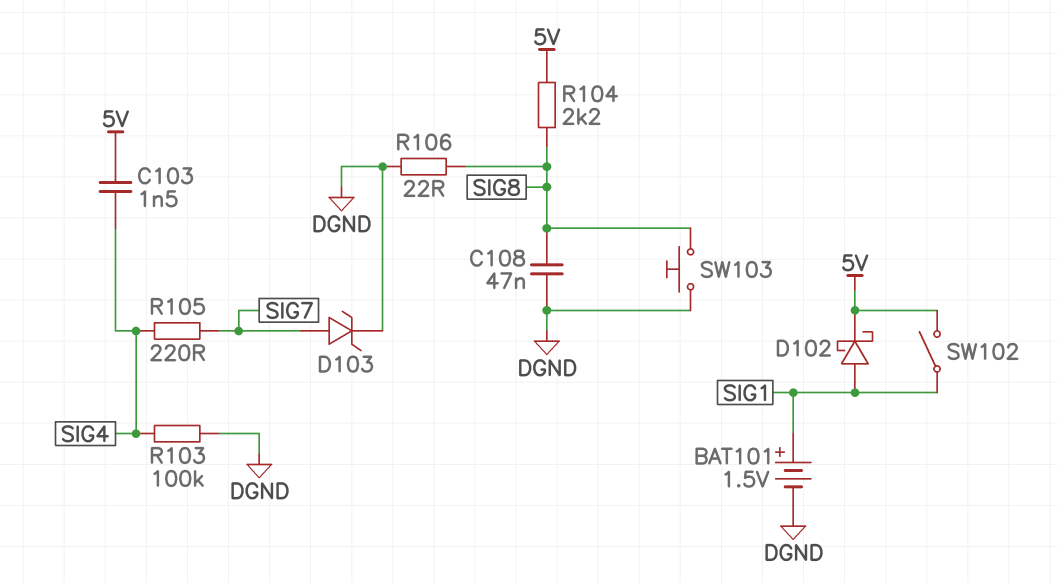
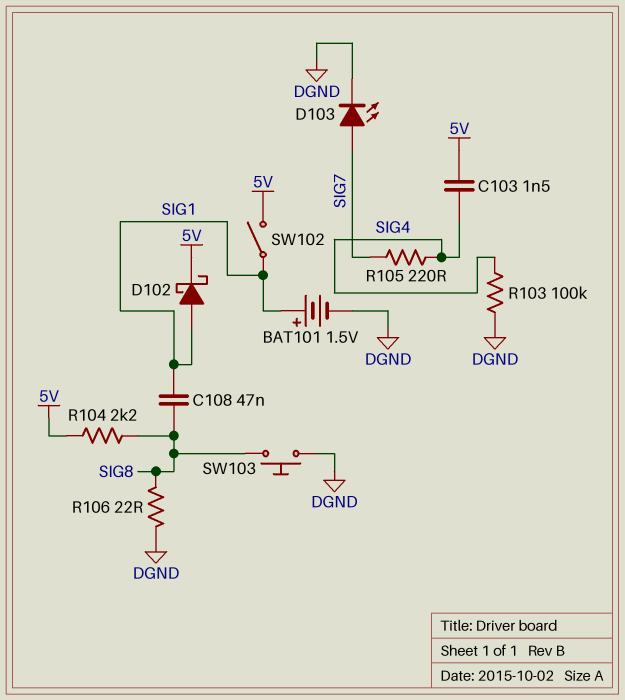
C108: 47nF (DGND, SIG8) -> 47nF (SIG1, SIG8)
D103: zener (A SIG7, K DGND) -> LED (A SIG7, K DGND)

